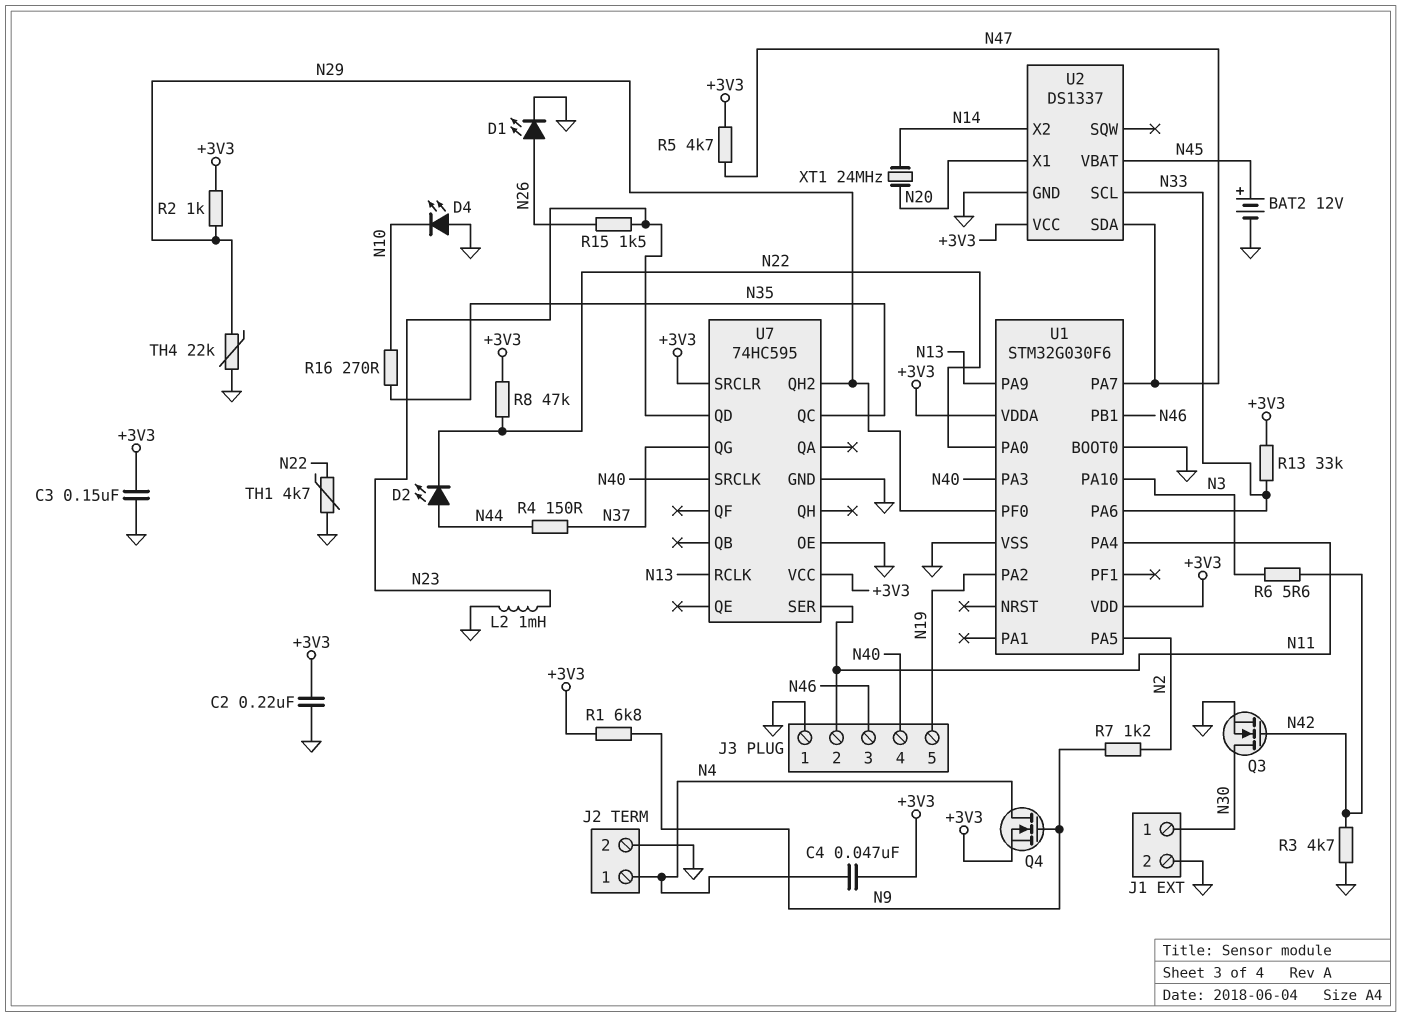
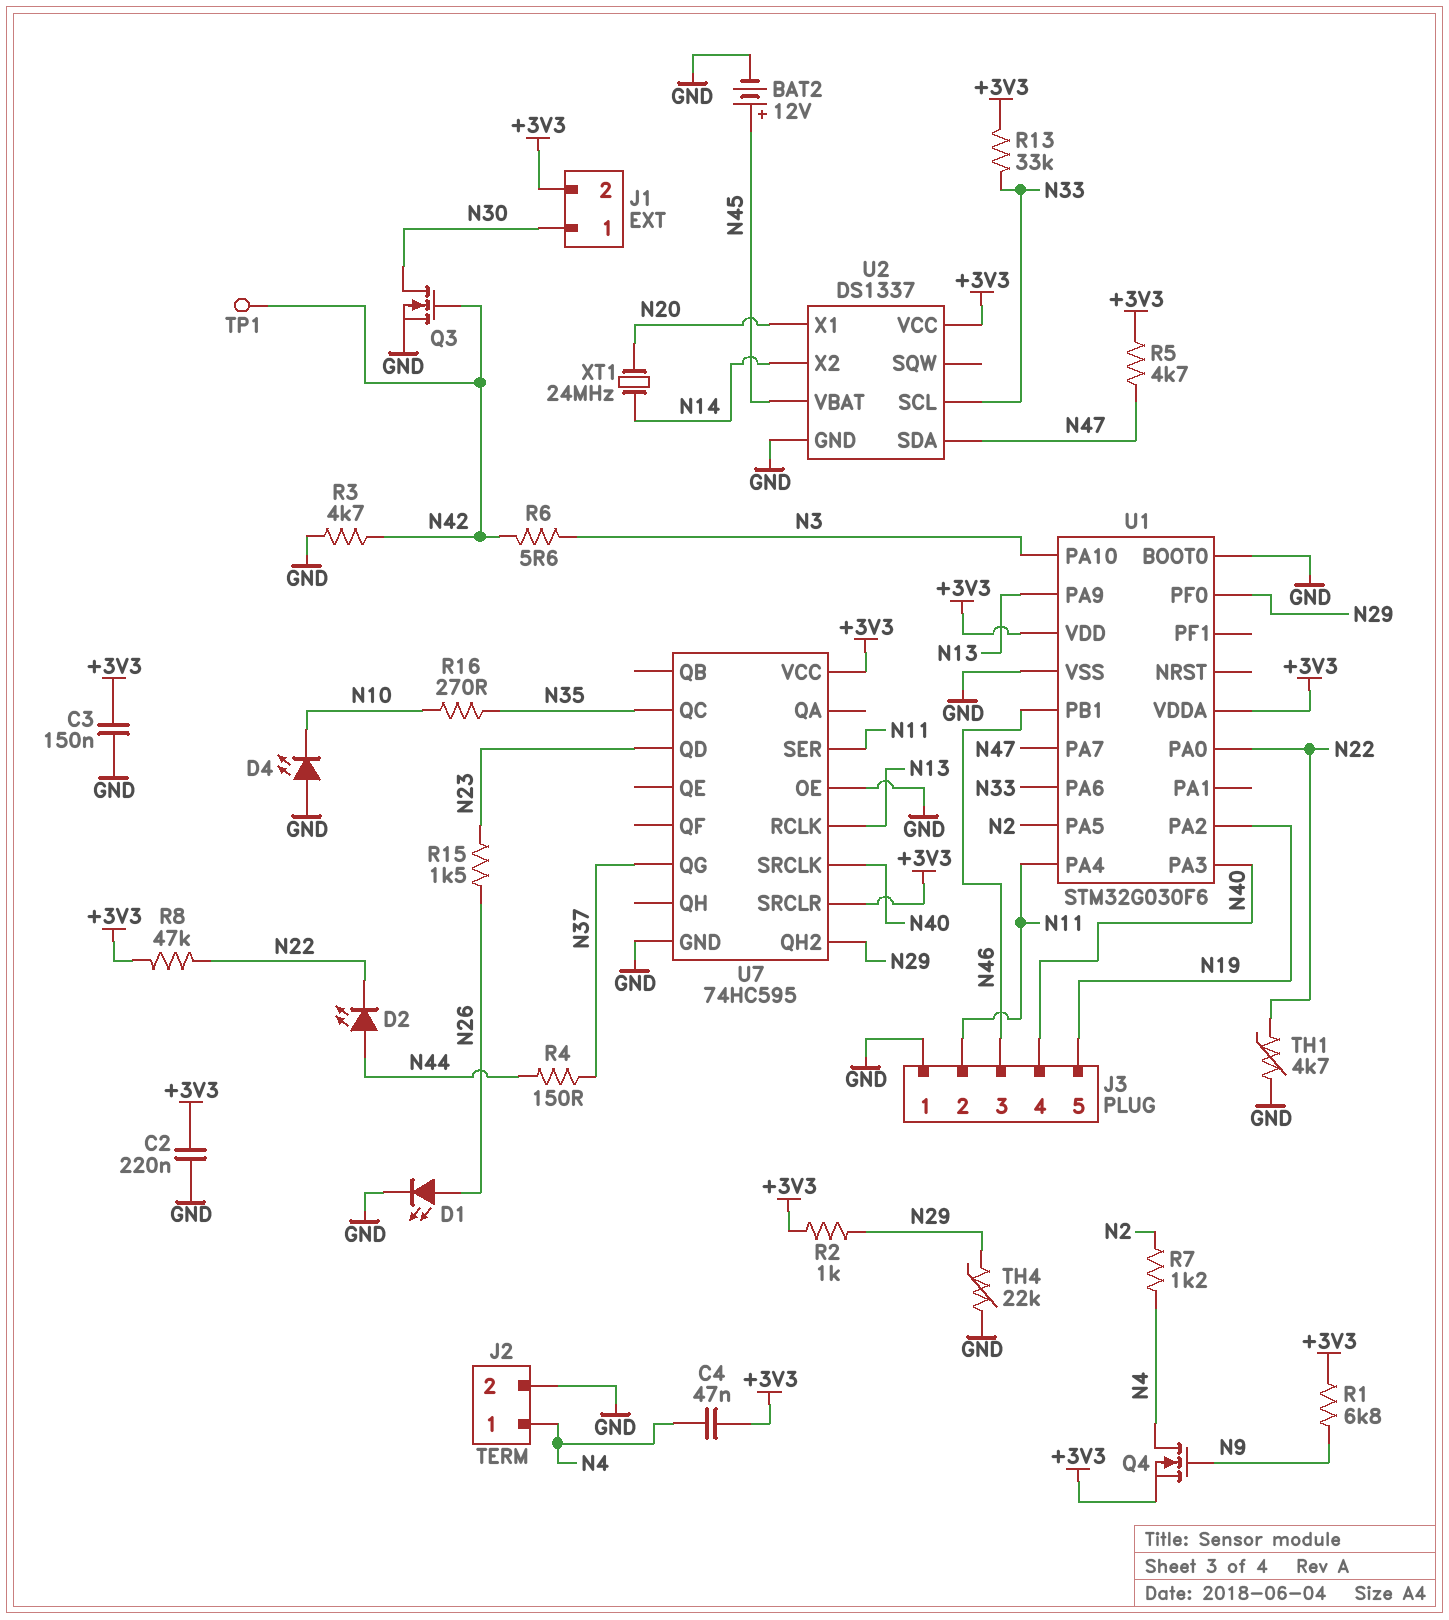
J1 pin 2: GND -> +3V3
L2: 1mH (GND, N23) -> none
R7: 1.2k (N2, N9) -> 1.2k (N2, N4)
TP1: none -> test point (N42)

